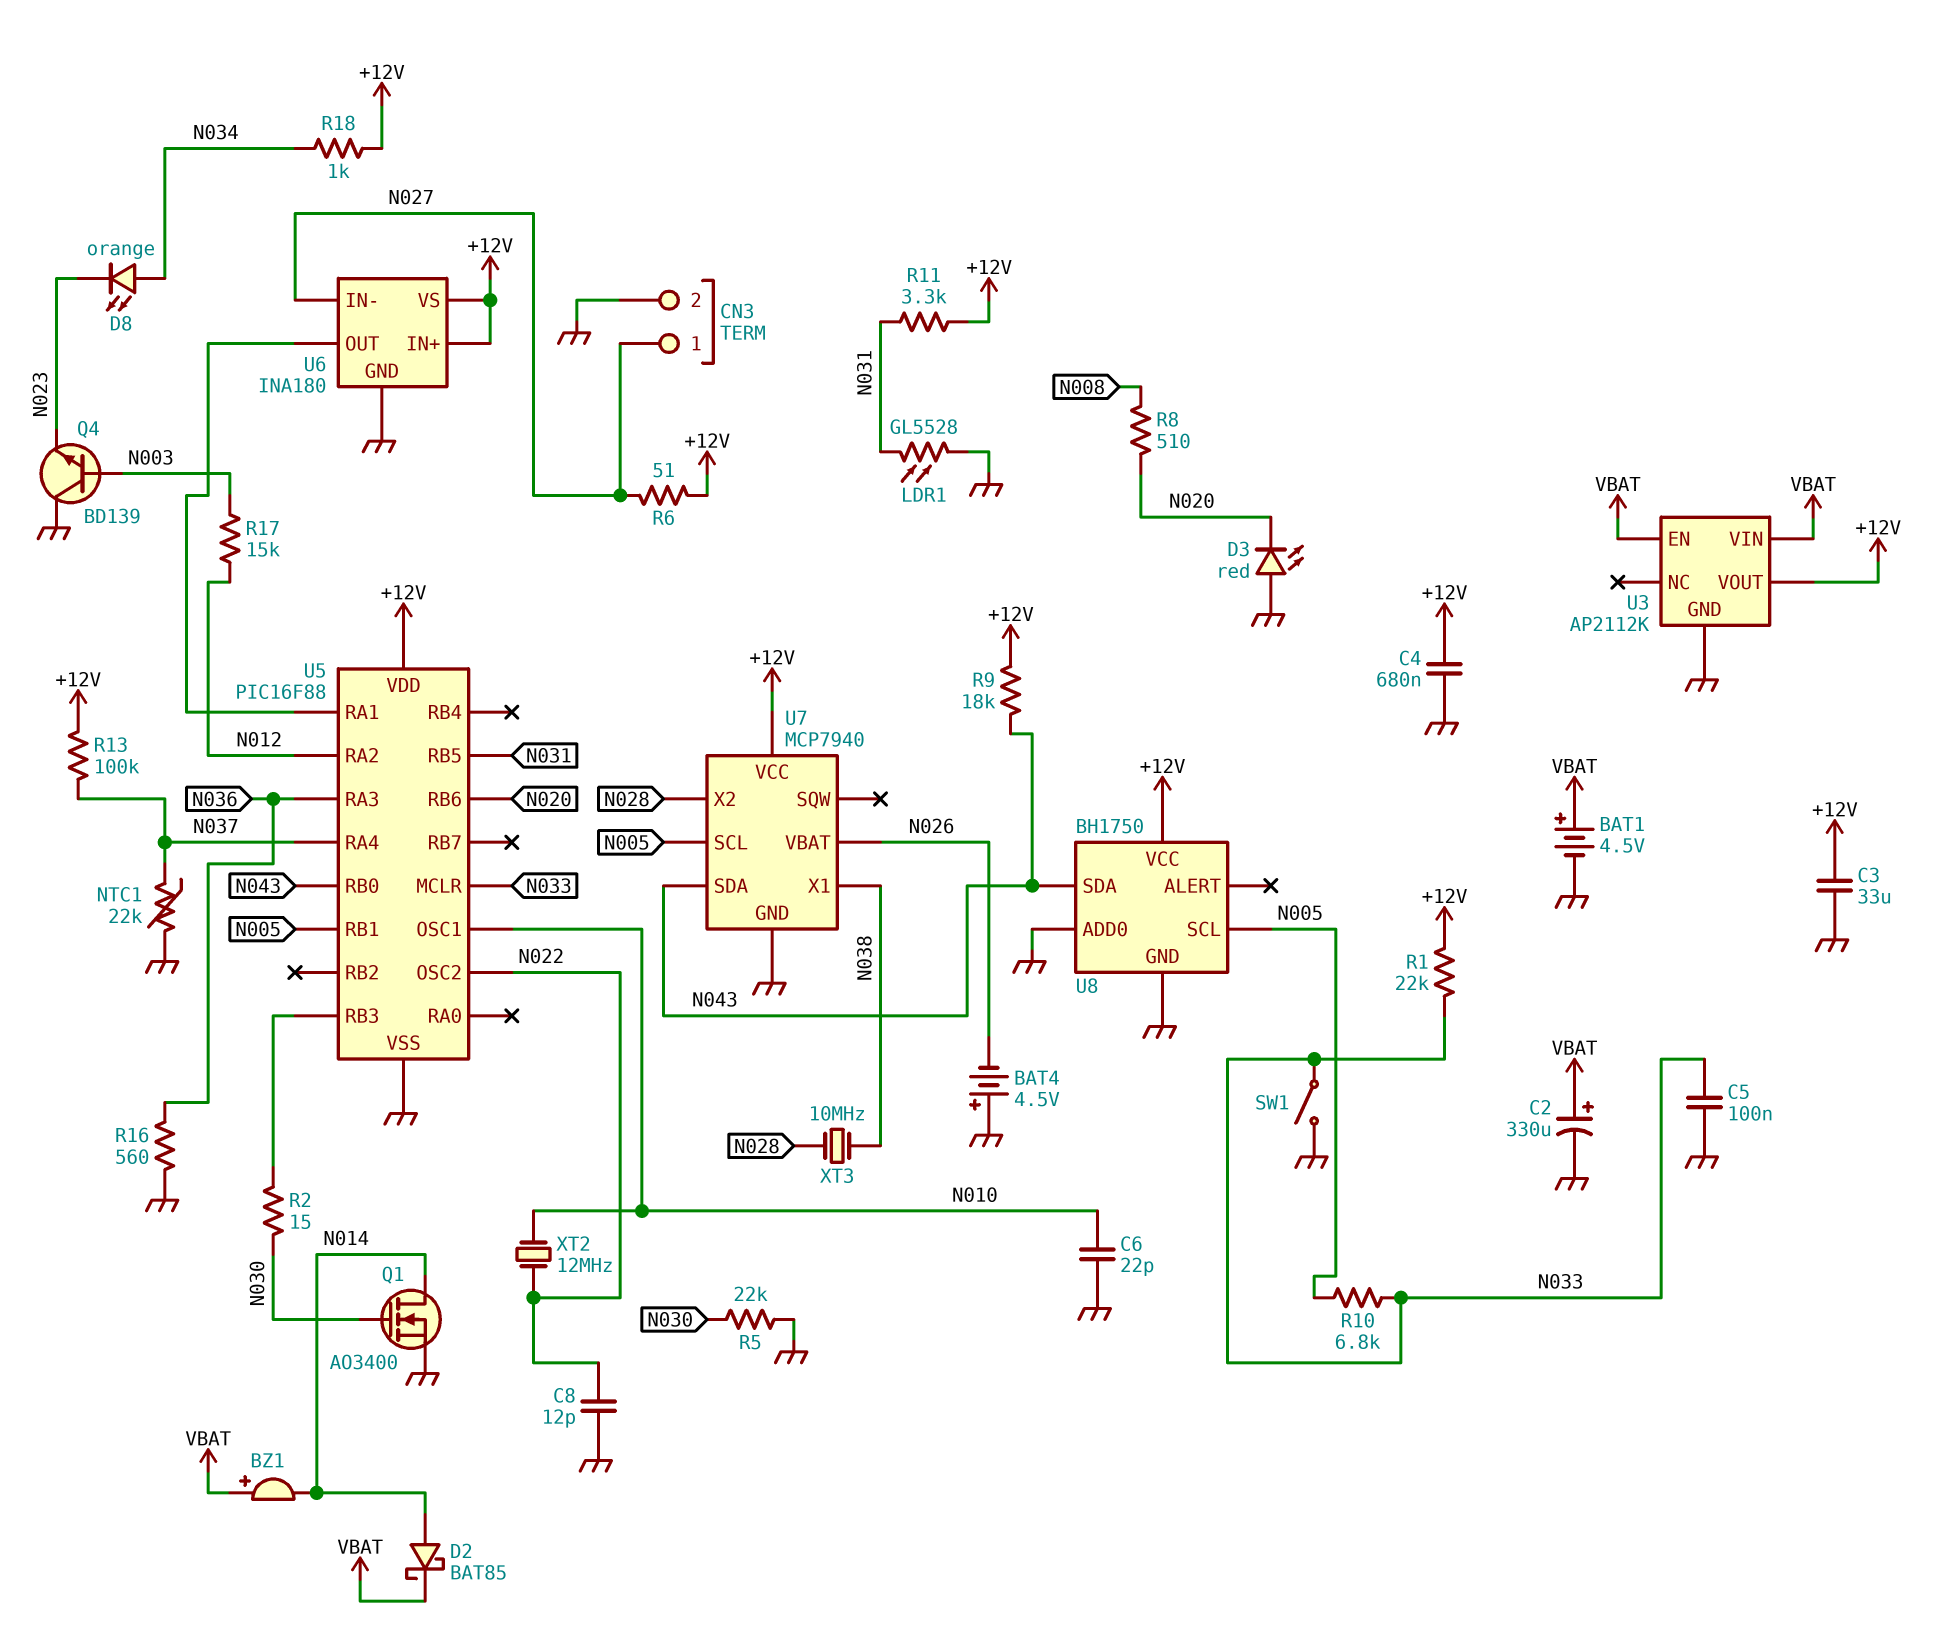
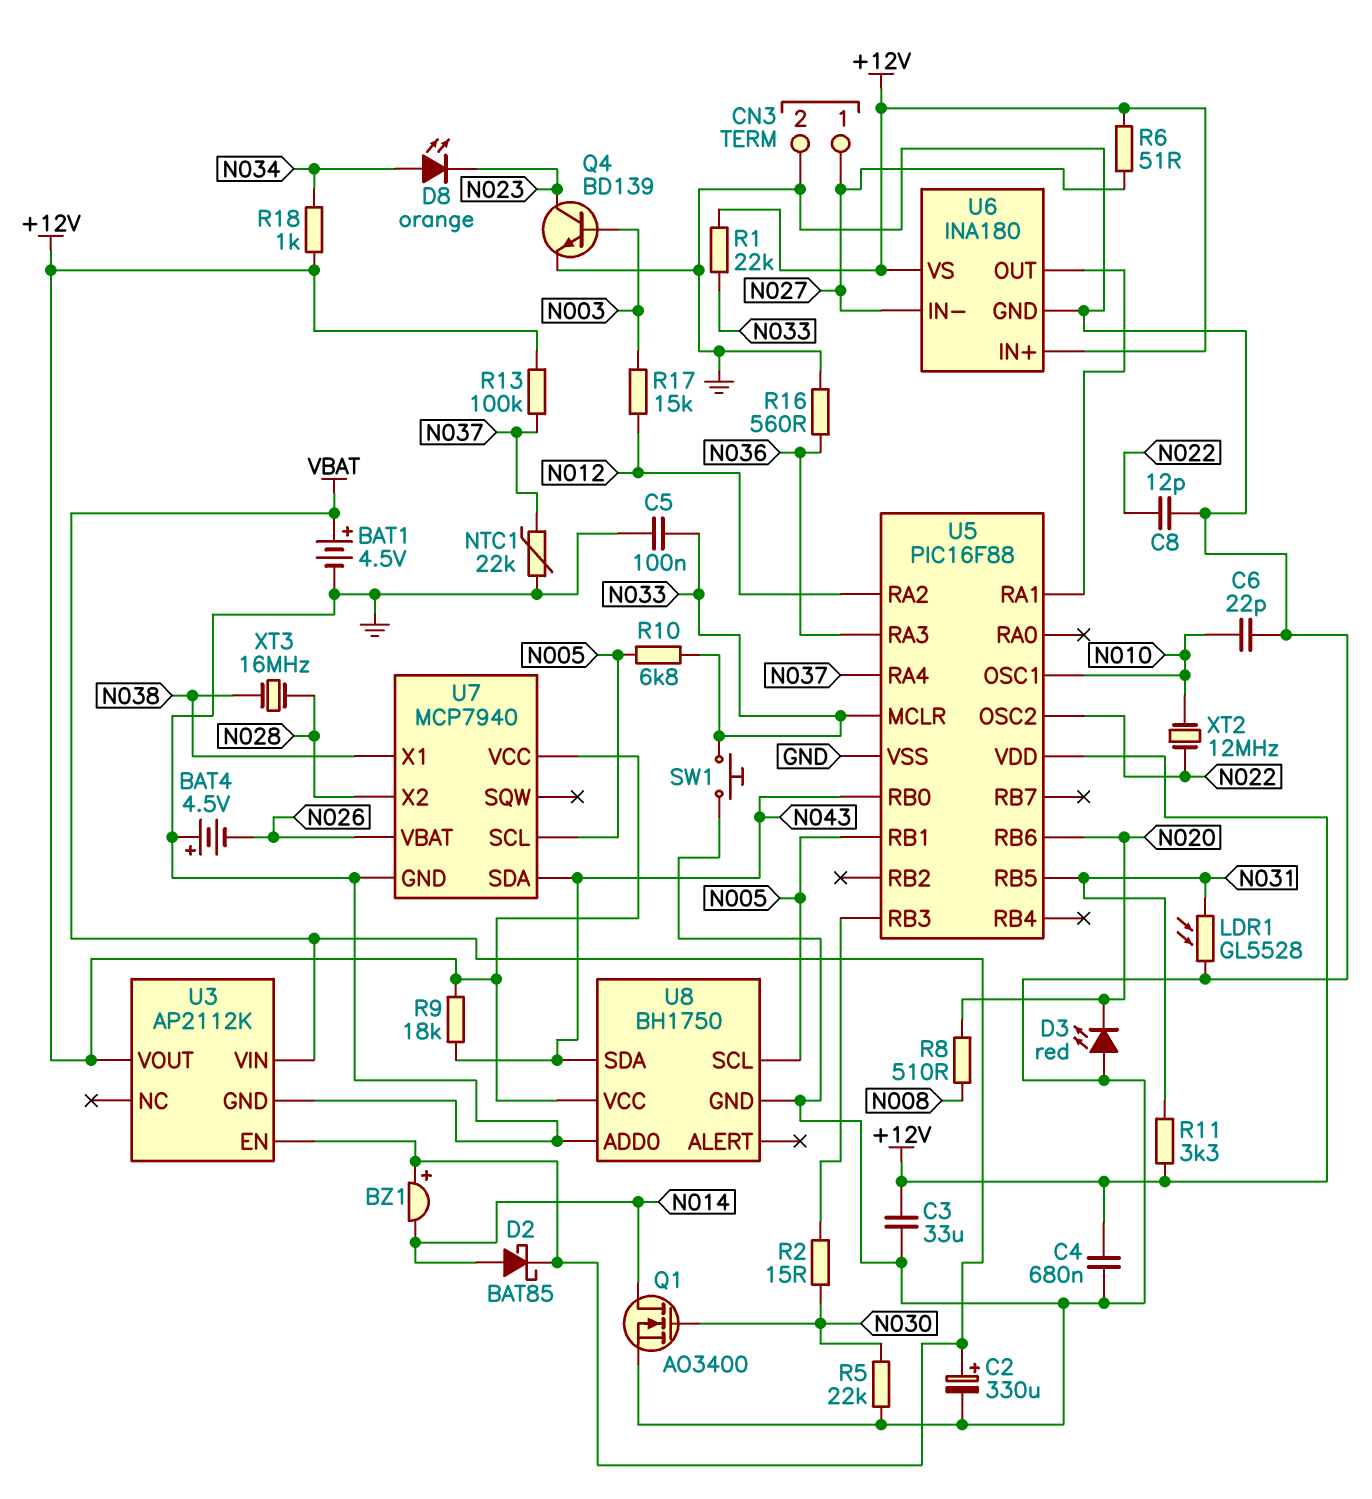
Q4: NPN BD139 (B N003, C GND, E N023) -> NPN BD139 (B N003, C N023, E GND)
SW1: switch (GND, N033) -> button (GND, N033)
XT3: 10MHz (N028, N038) -> 16MHz (N028, N038)

